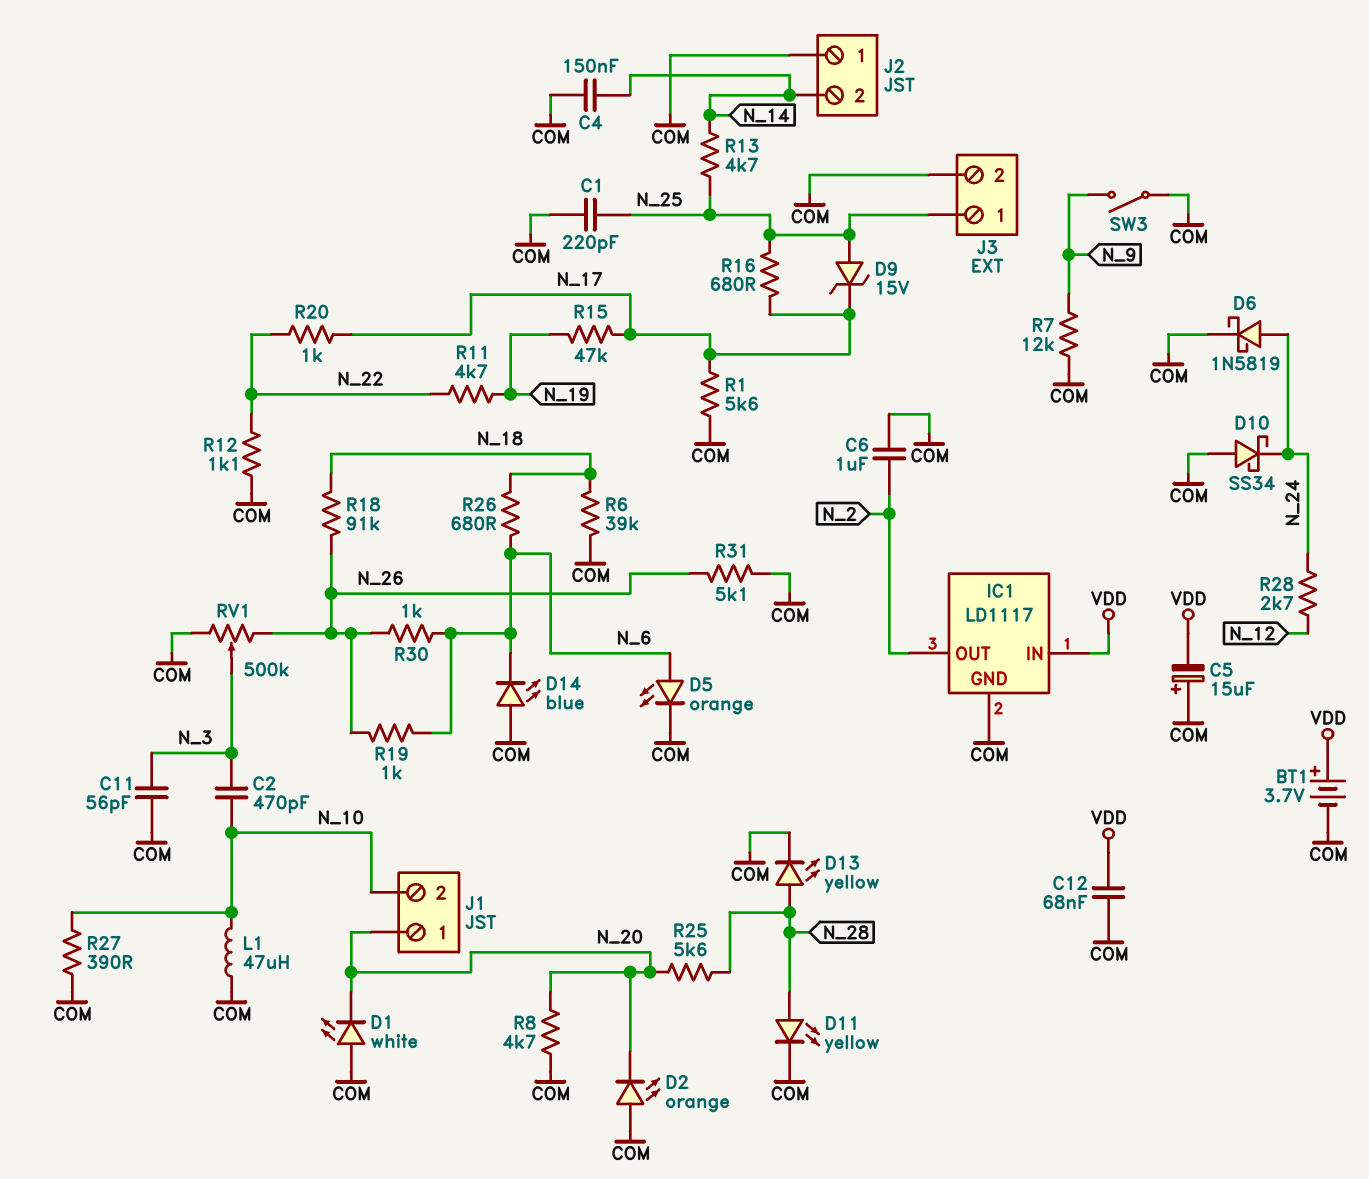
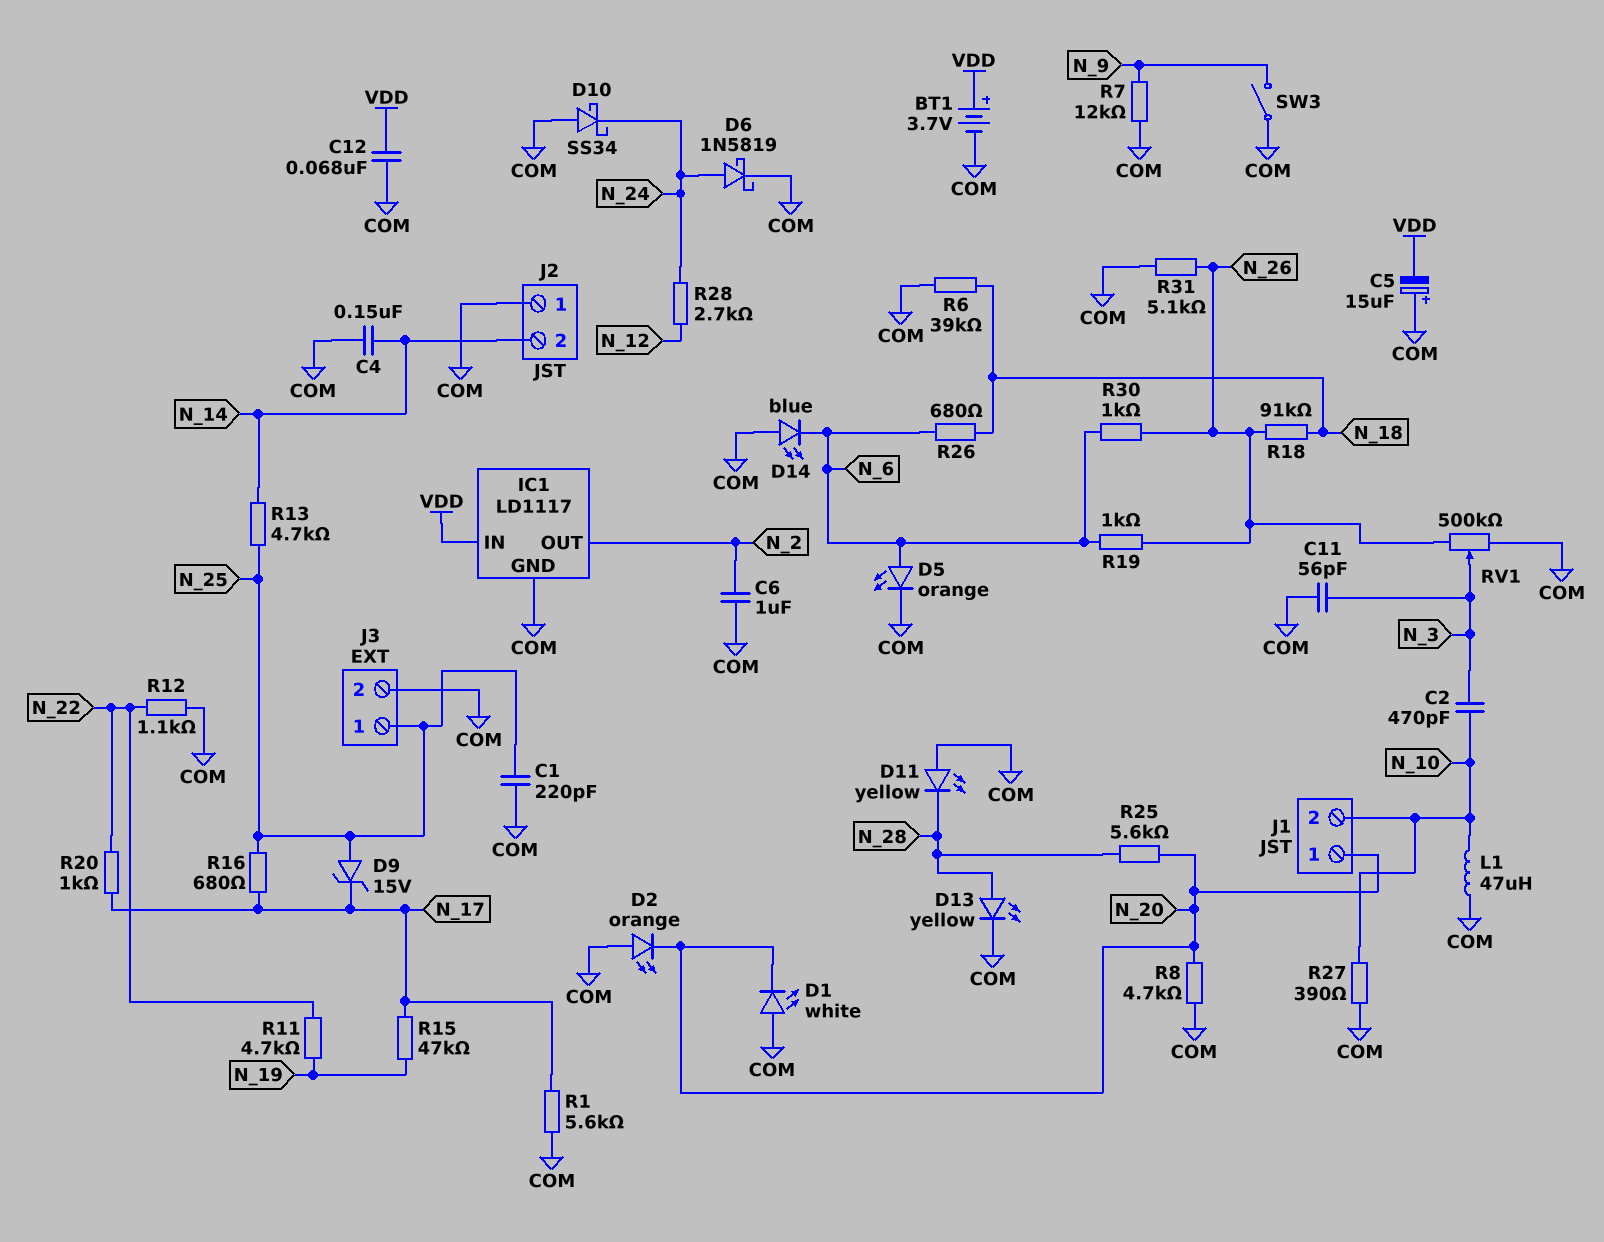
D11: LED yellow (A N_28, K COM) -> LED yellow (A COM, K N_28)

